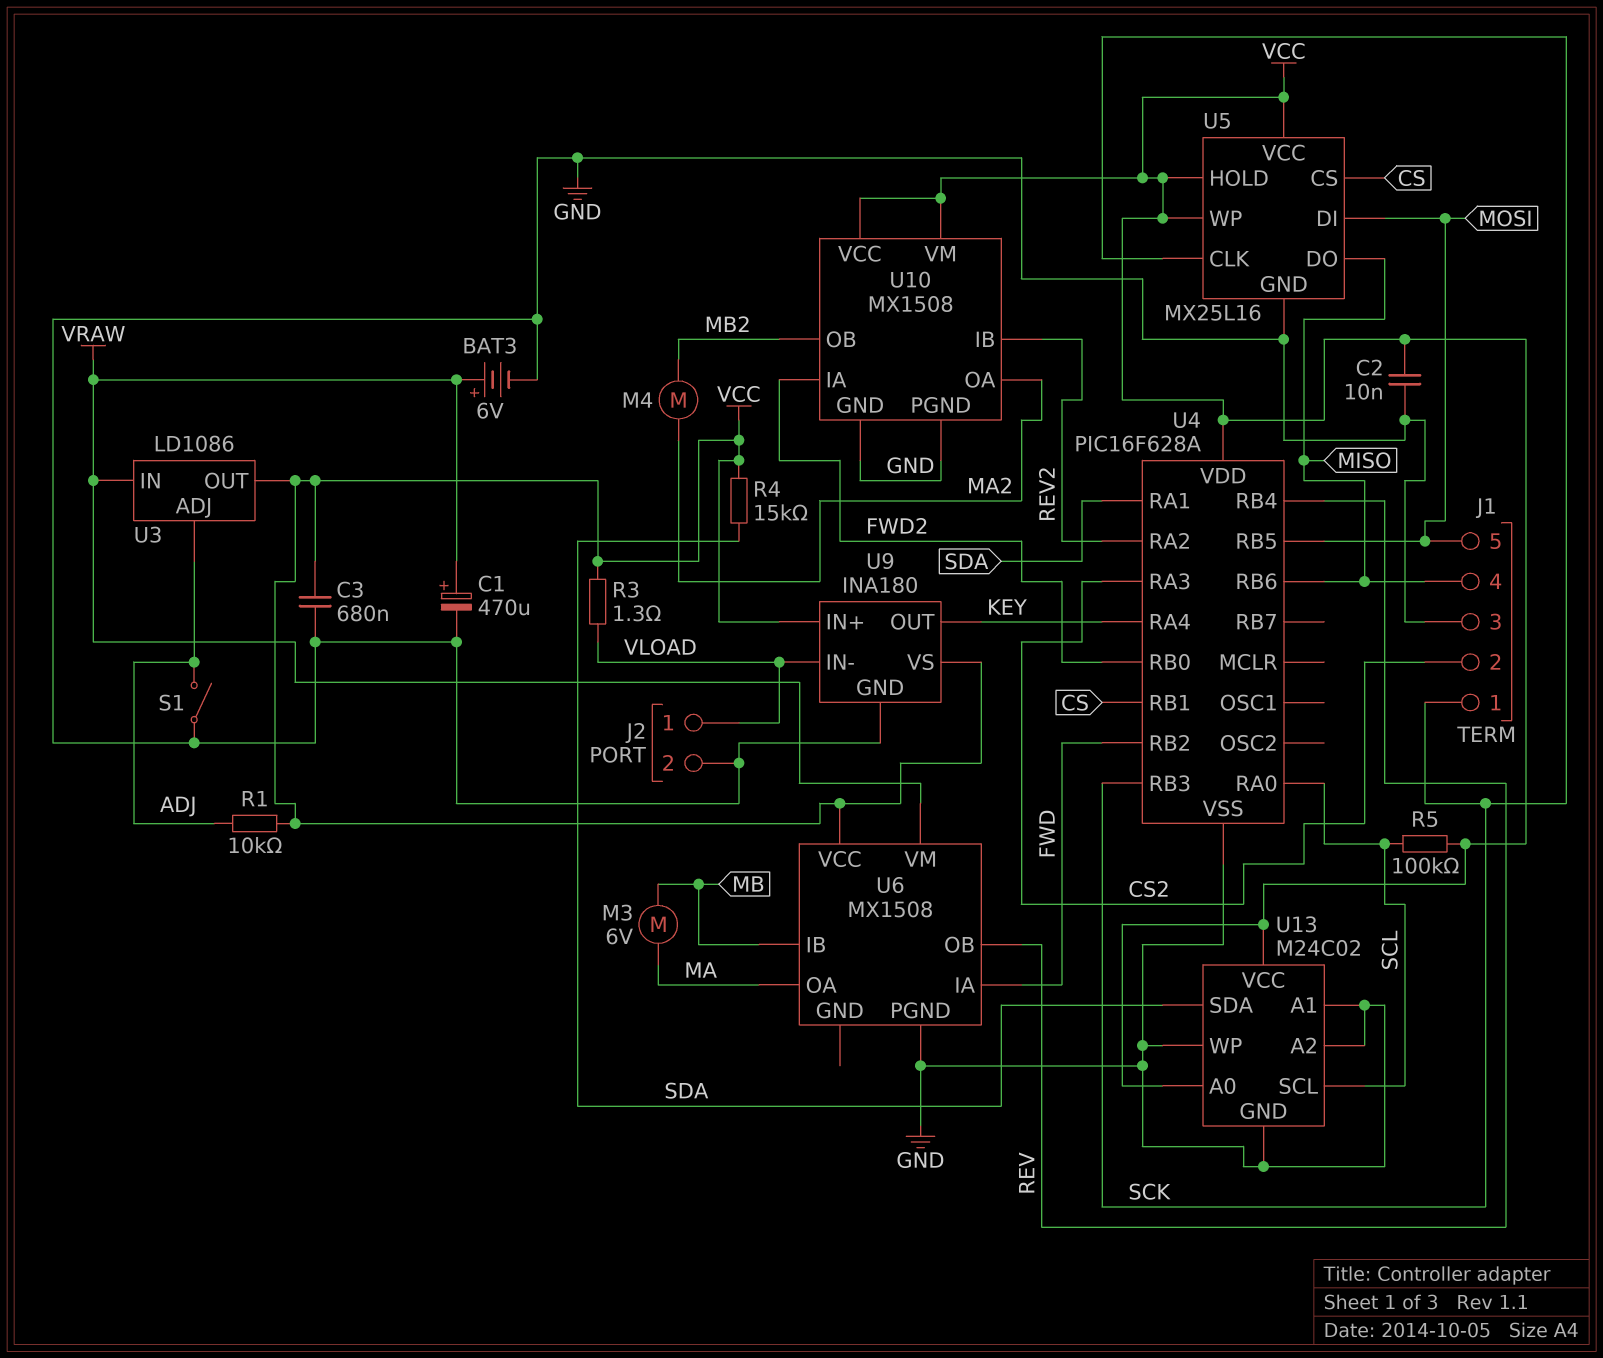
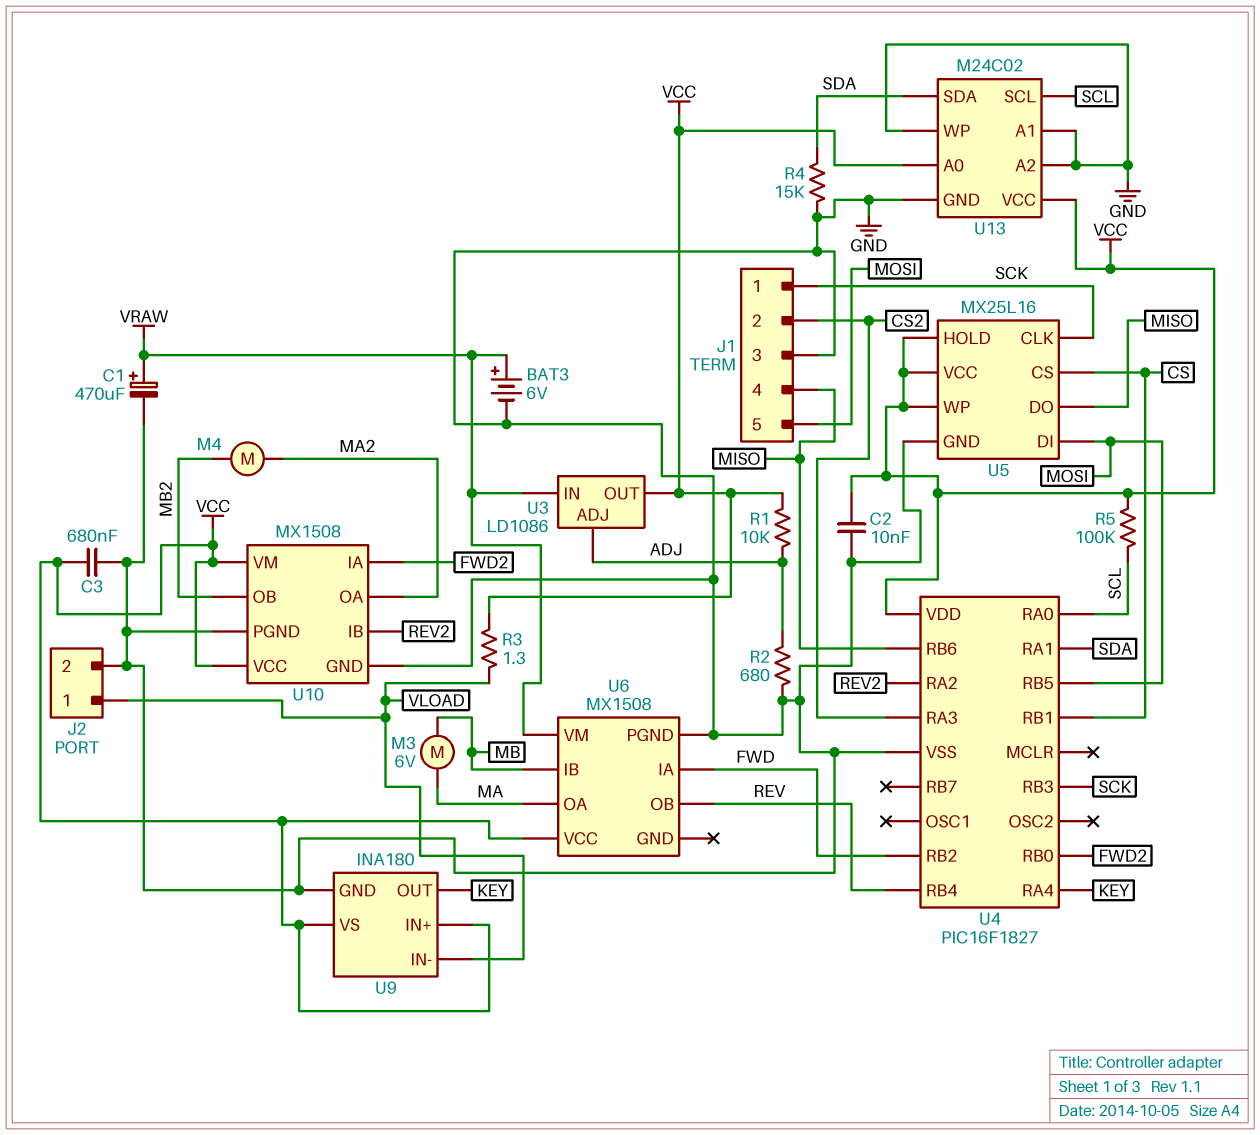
R2: none -> 680 (ADJ, GND)
R4: 15k (SDA, VCC) -> 15k (GND, SDA)
S1: switch (ADJ, GND) -> none
U4: PIC16F628A -> PIC16F1827

